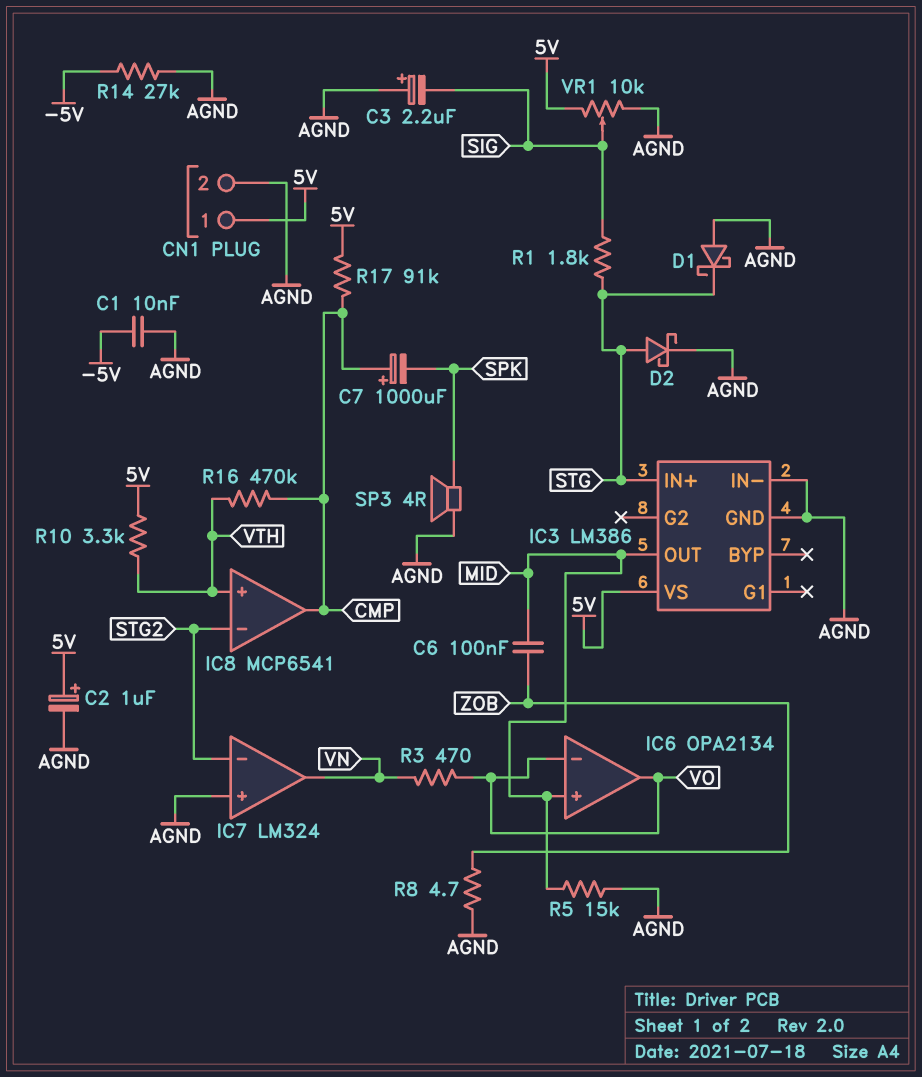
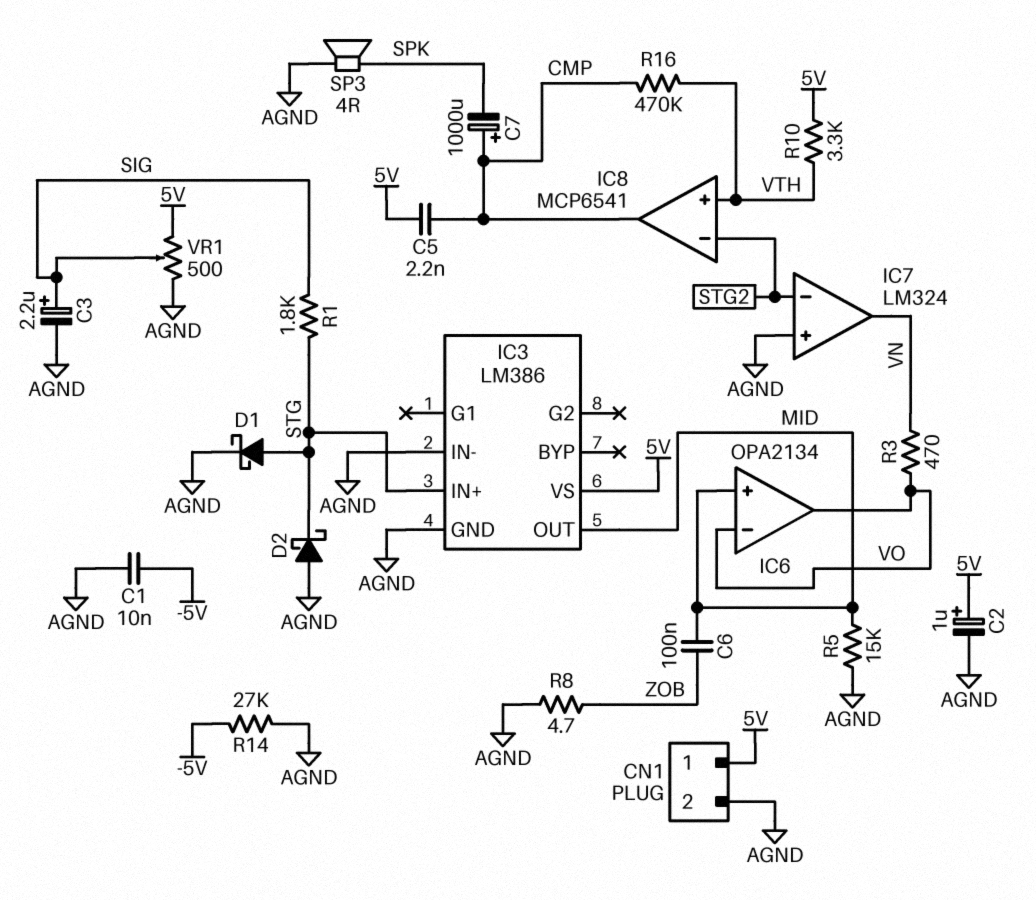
C3: 2.2uF (plus AGND, minus SIG) -> 2.2uF (plus SIG, minus AGND)
C5: none -> 2.2nF (5V, CMP)
D1: schottky (A AGND, K STG) -> schottky (A STG, K AGND)
D2: schottky (A STG, K AGND) -> schottky (A AGND, K STG)
R17: 91k (5V, CMP) -> none
VR1: 10k (5V, AGND, wiper SIG) -> 500 (5V, AGND, wiper SIG)

